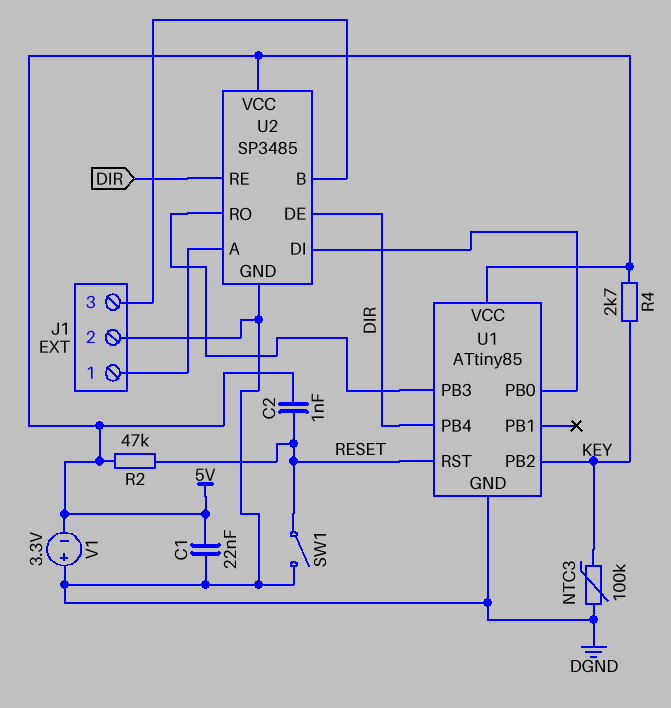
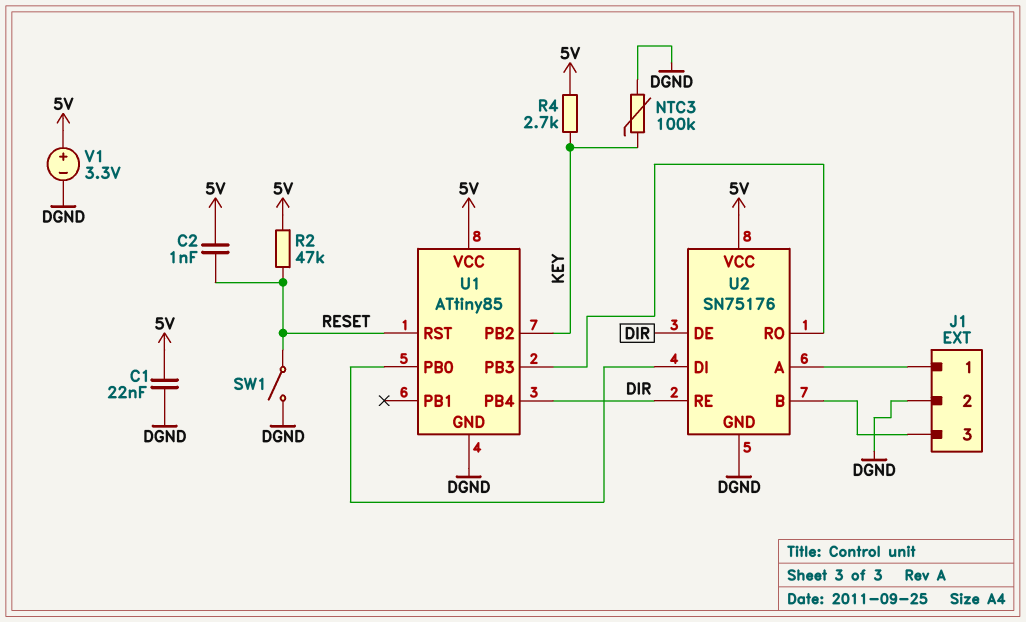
U2: SP3485 -> SN75176
V1: 3.3V (plus DGND, minus 5V) -> 3.3V (plus 5V, minus DGND)

